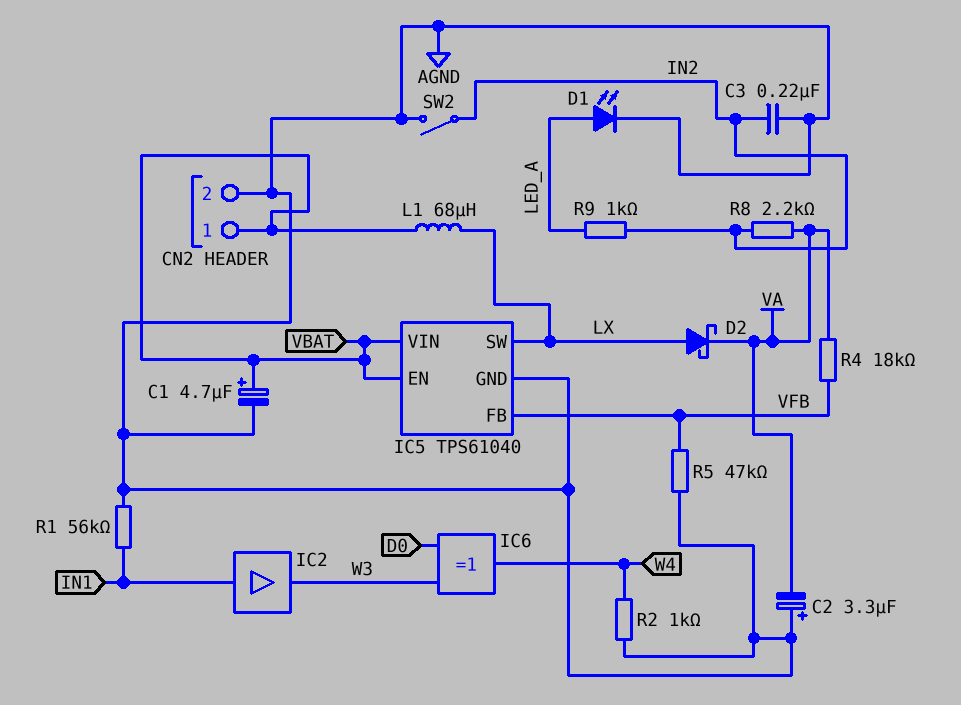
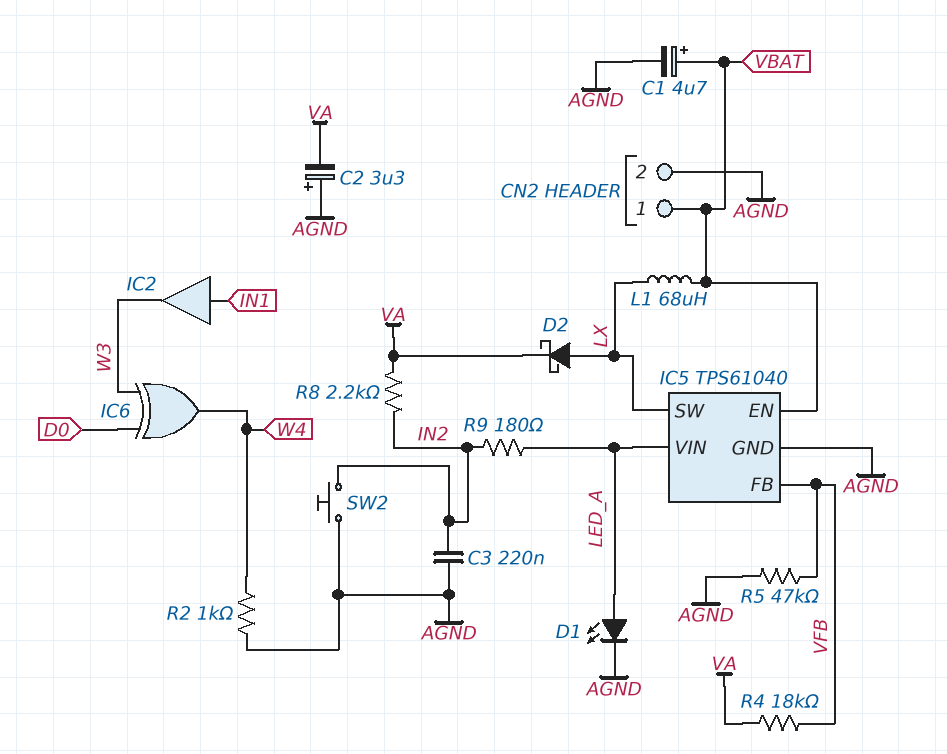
IC5 pin VIN: VBAT -> LED_A
R1: 56k (AGND, IN1) -> none
R9: 1k (IN2, LED_A) -> 180 (IN2, LED_A)
SW2: switch (AGND, IN2) -> button (AGND, IN2)

